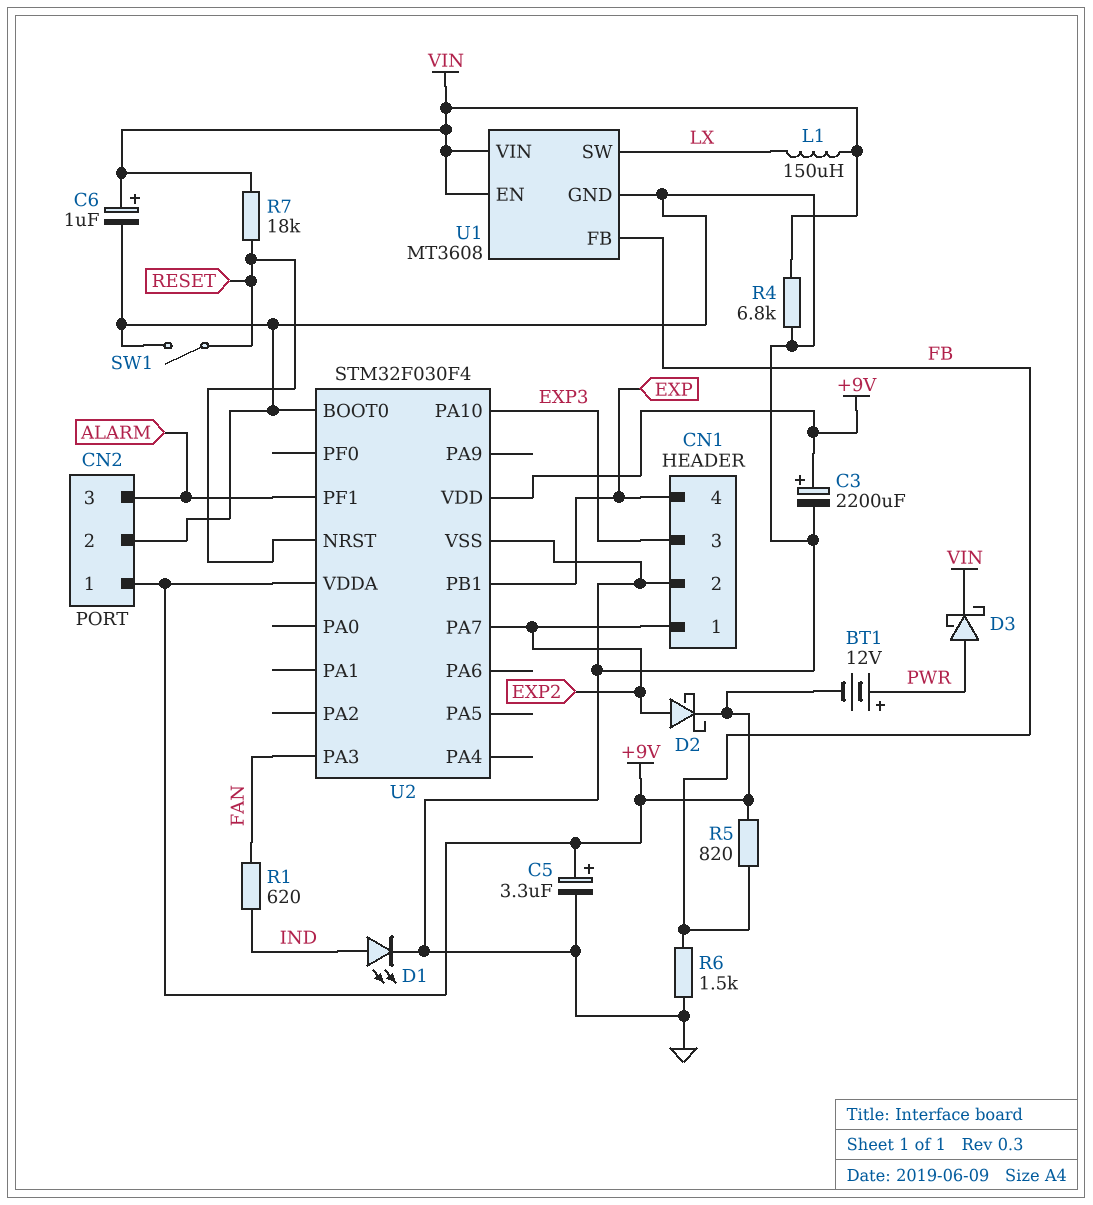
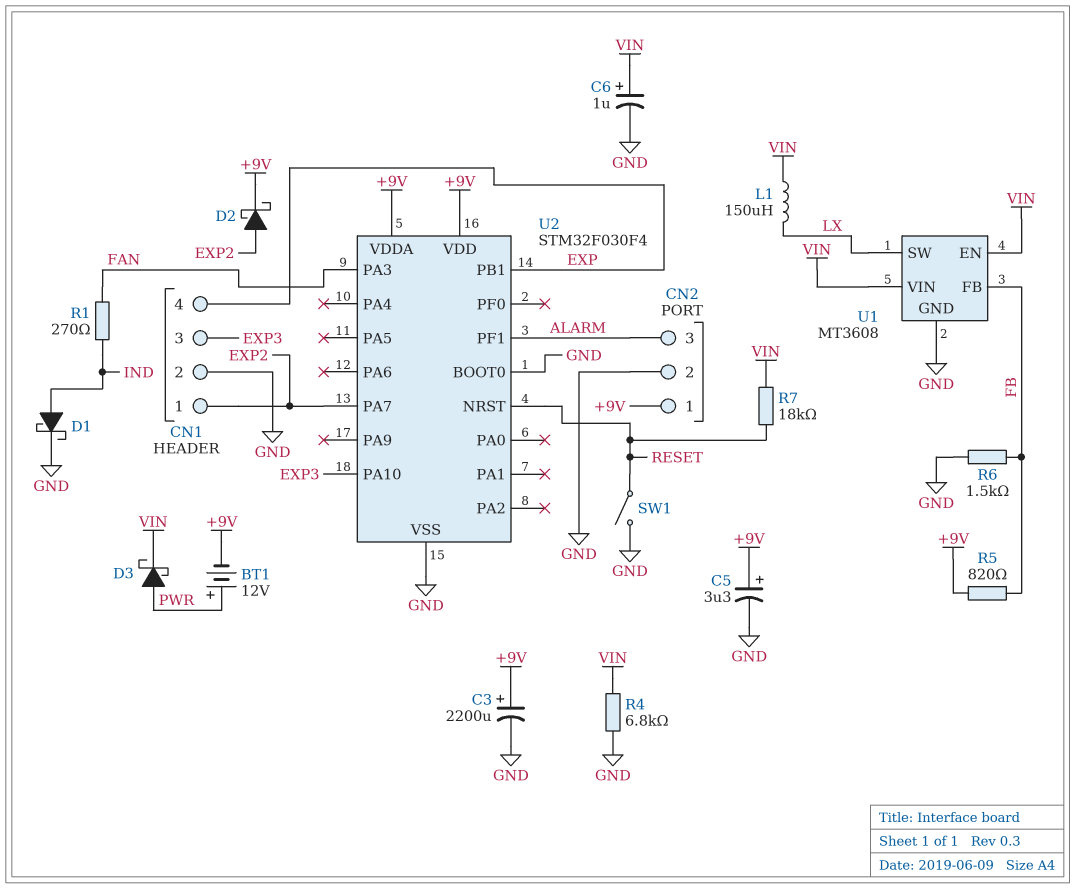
D1: LED (A IND, K GND) -> schottky (A IND, K GND)
R1: 620 (FAN, IND) -> 270 (FAN, IND)

